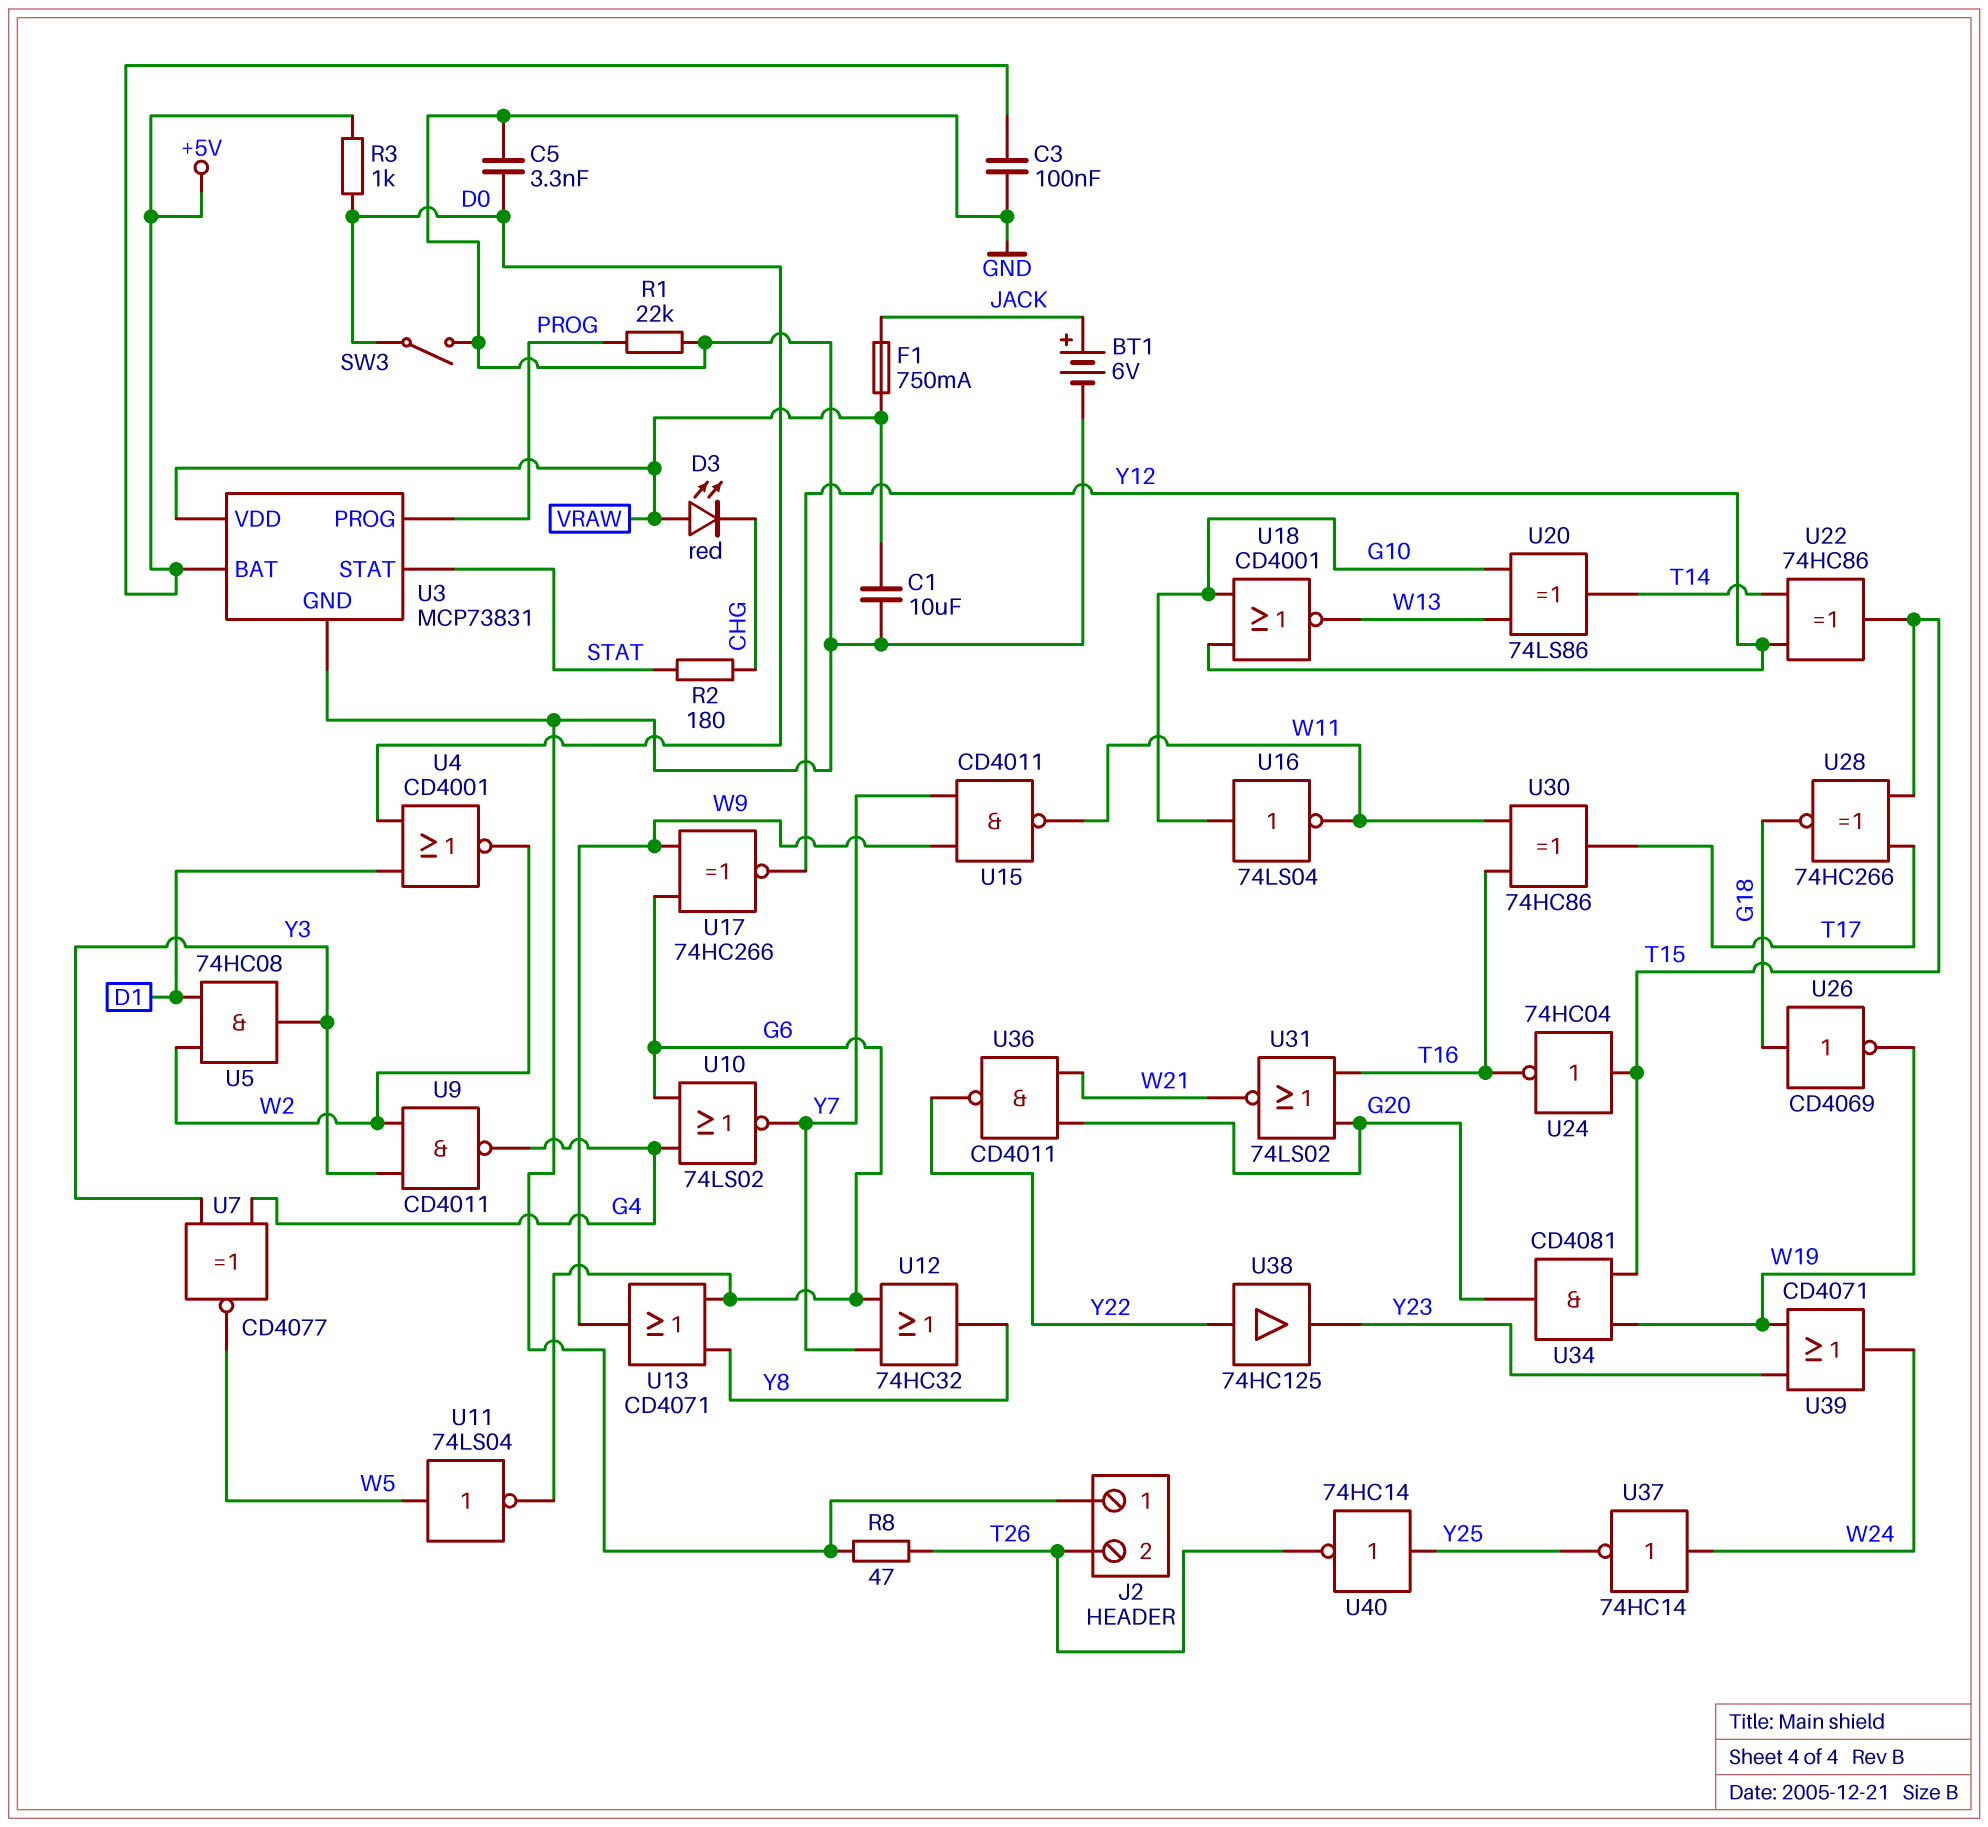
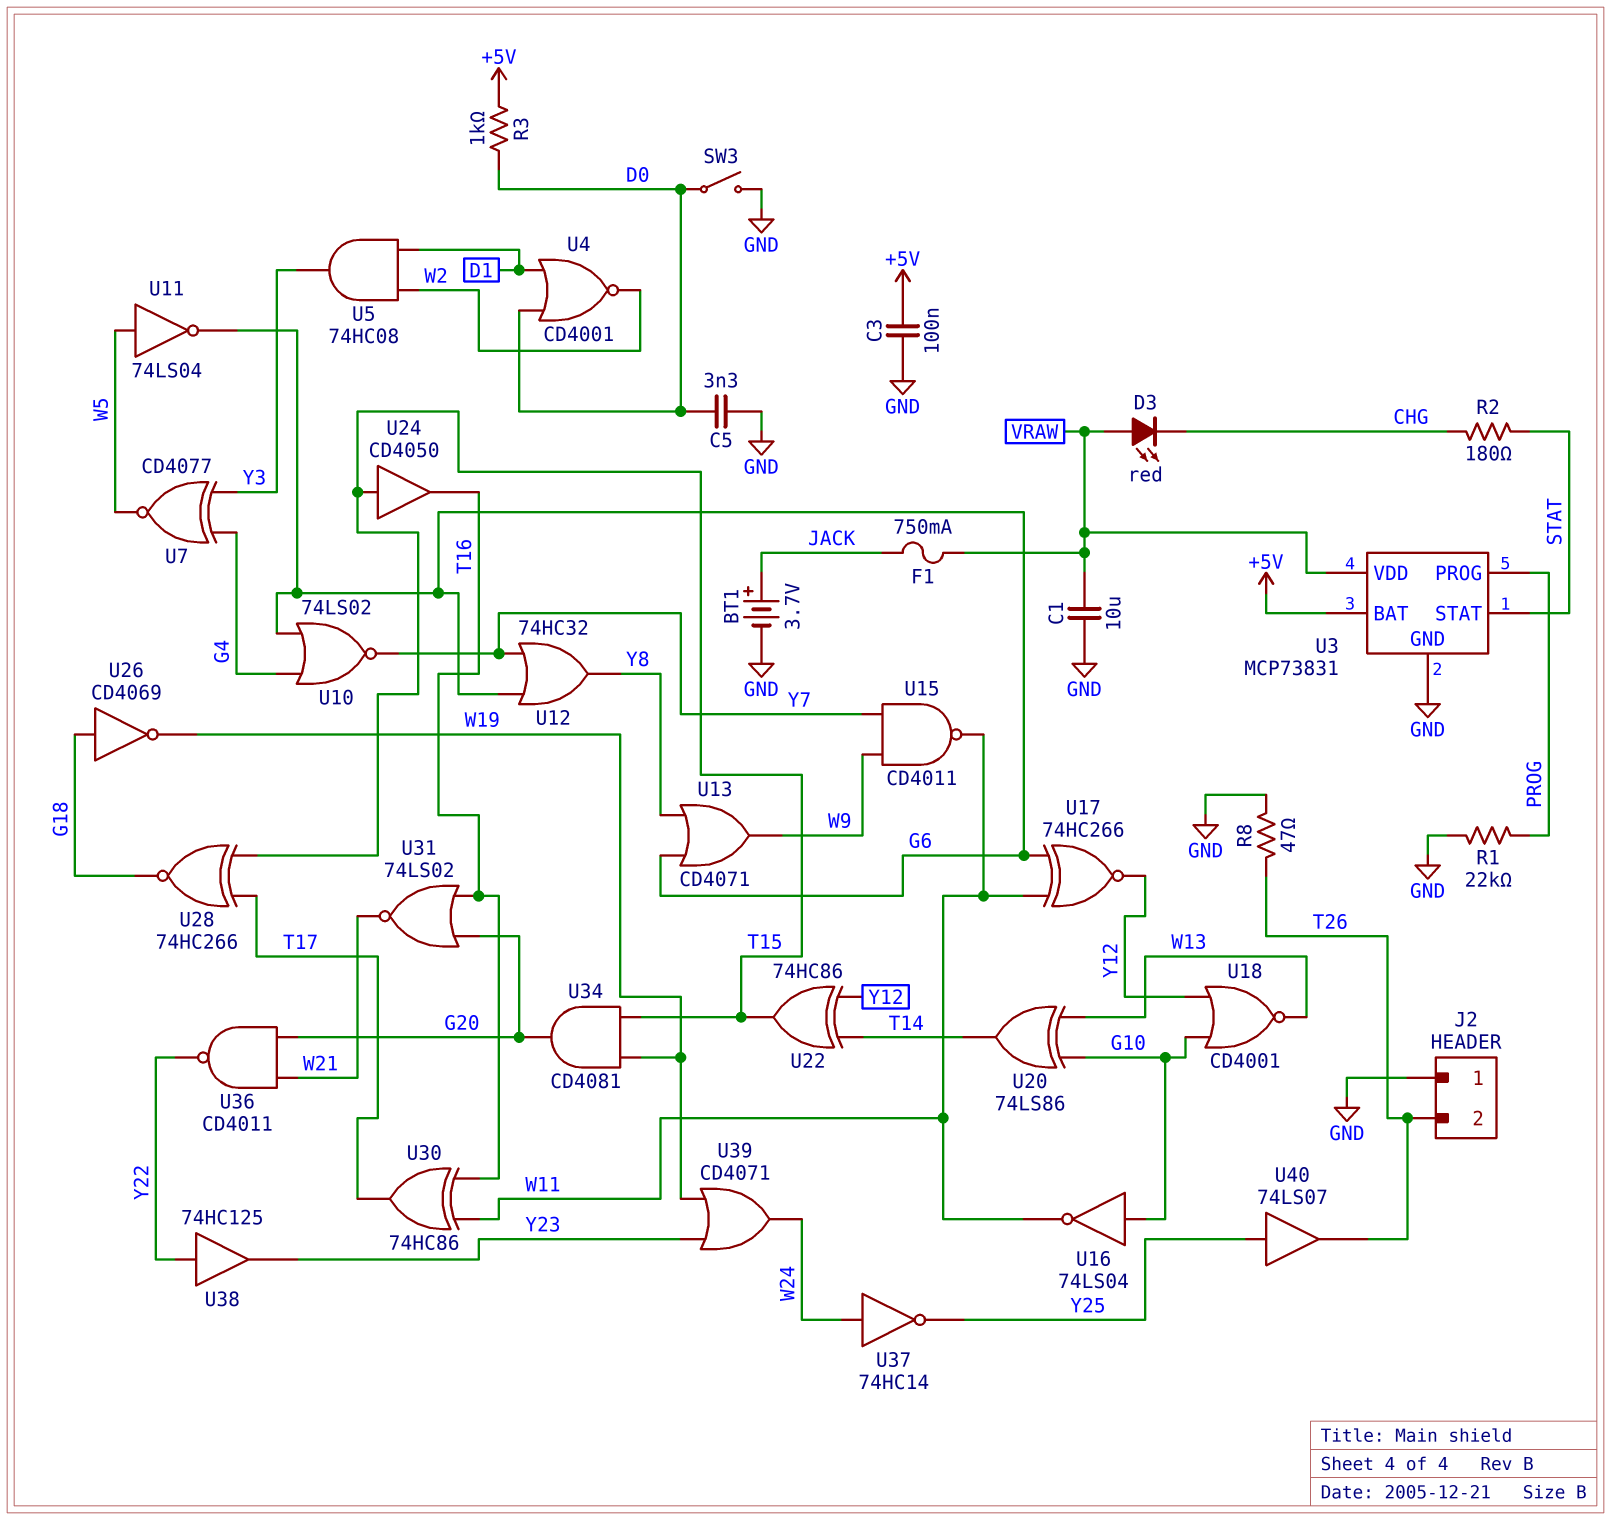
BT1: 6V (plus JACK, minus GND) -> 3.7V (plus JACK, minus GND)
U9: NAND CD4011 (in W2, in Y3, out G4) -> none
U17: XNOR 74HC266 (in G6, in W9, out Y12) -> XNOR 74HC266 (in G6, in W11, out Y12)
U24: NOT 74HC04 (in T15, out T16) -> buffer CD4050 (in T15, out T16)
U40: NOT 74HC14 (in Y25, out T26) -> buffer 74LS07 (in Y25, out T26)

